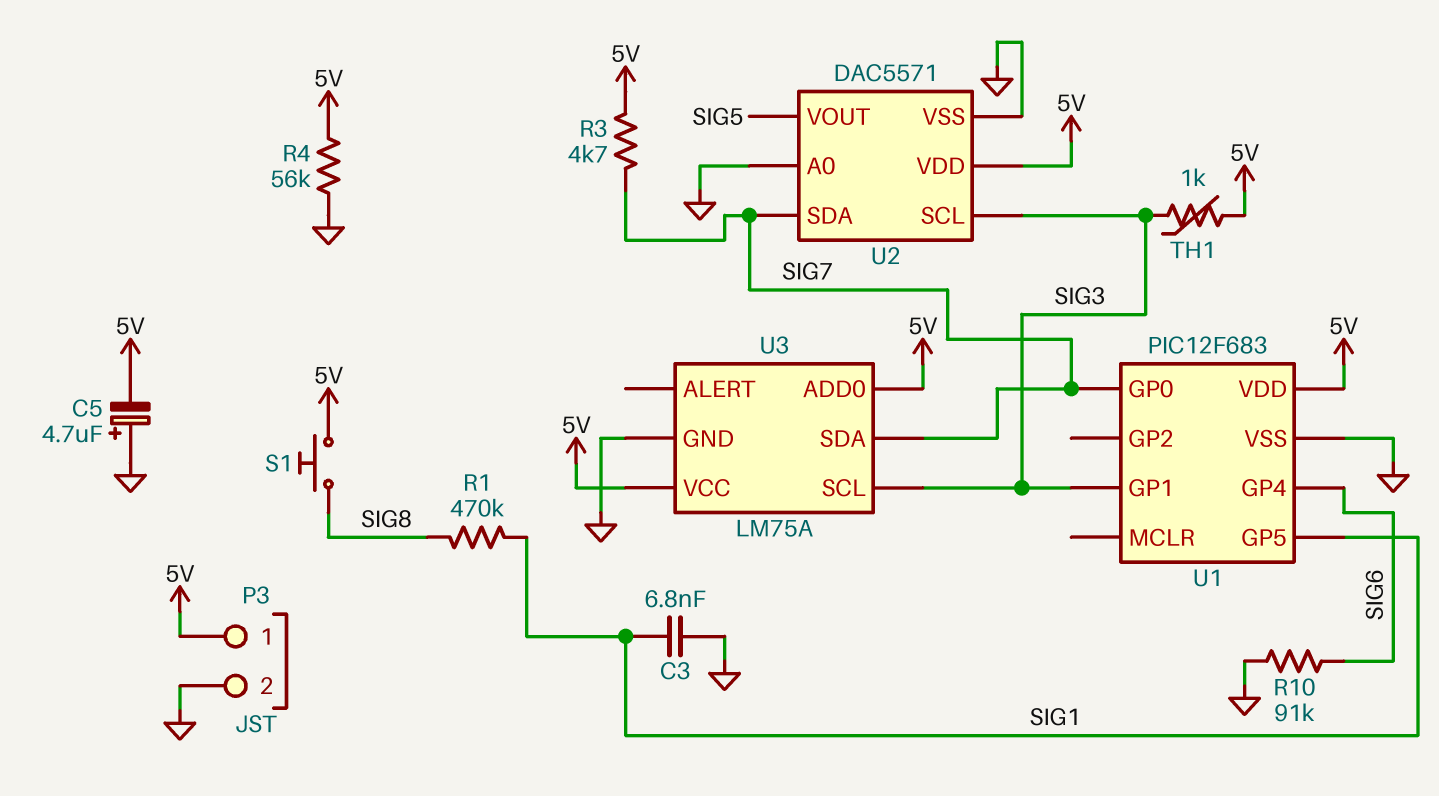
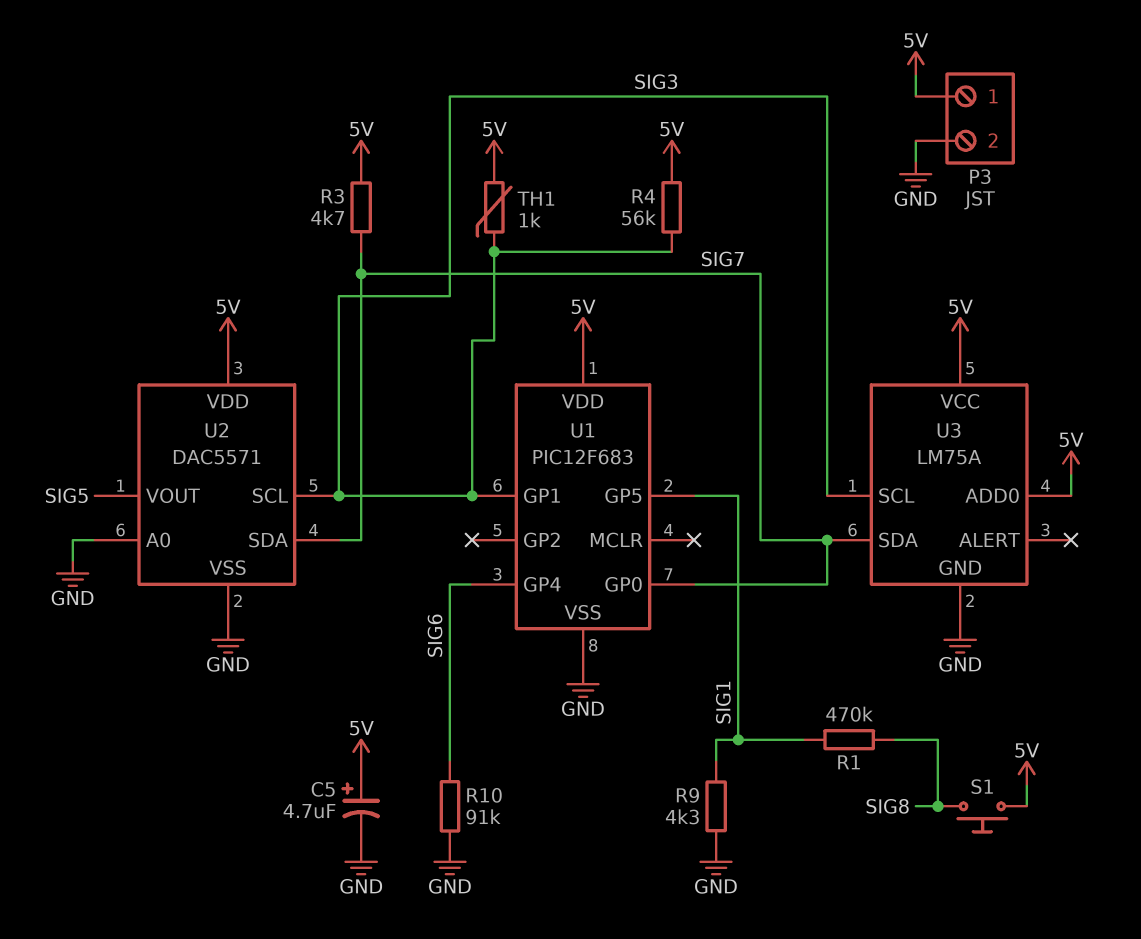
C3: 6.8nF (GND, SIG1) -> none
C5: 4.7uF (plus GND, minus 5V) -> 4.7uF (plus 5V, minus GND)
R4: 56k (5V, GND) -> 56k (5V, SIG3)
R9: none -> 4.3k (GND, SIG1)

